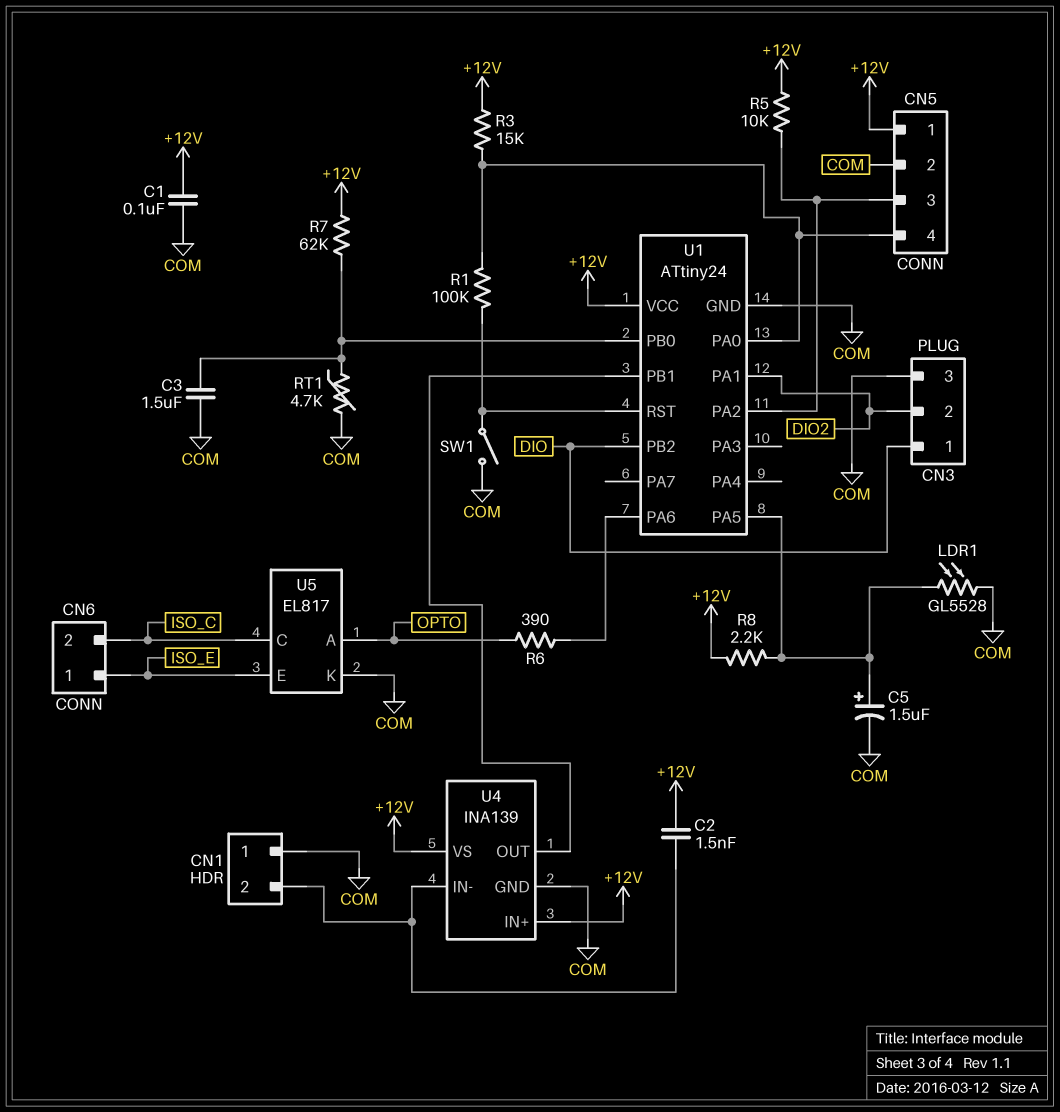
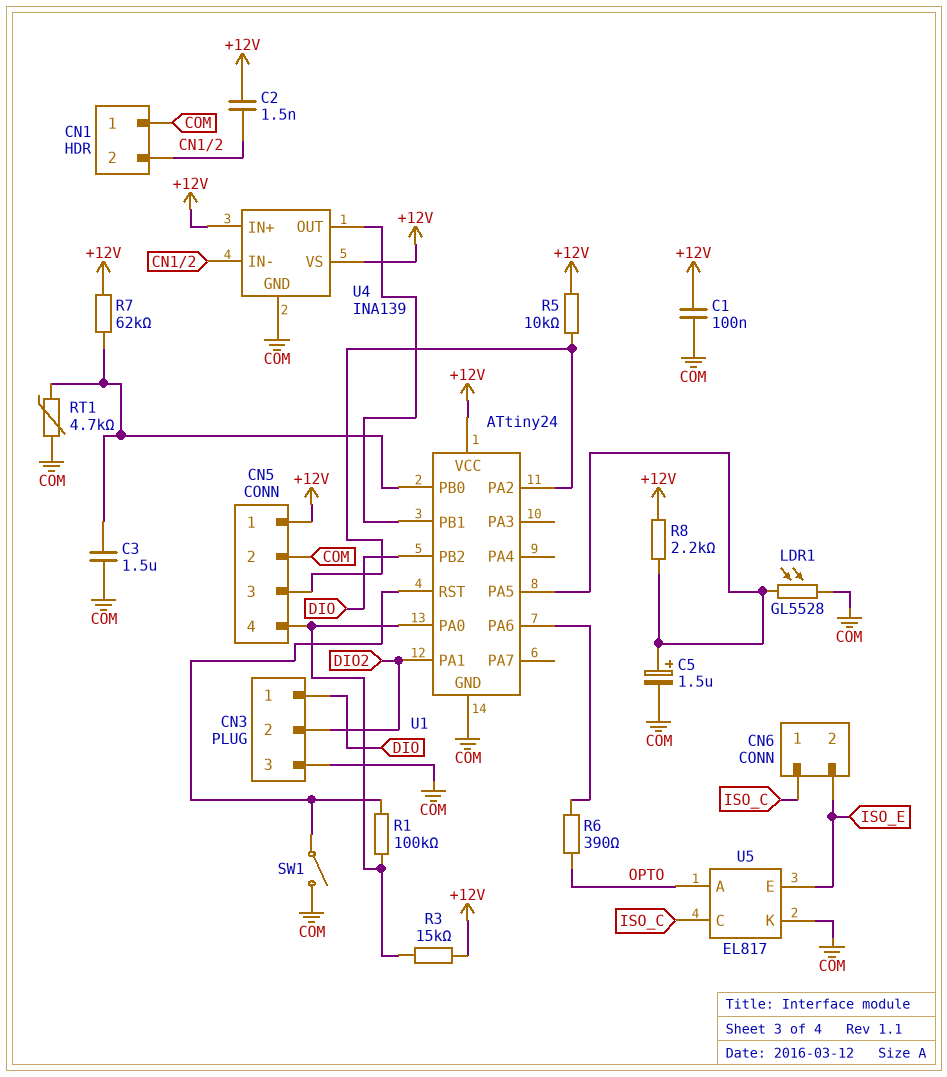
CN6 pin 1: ISO_E -> ISO_C
CN6 pin 2: ISO_C -> ISO_E

